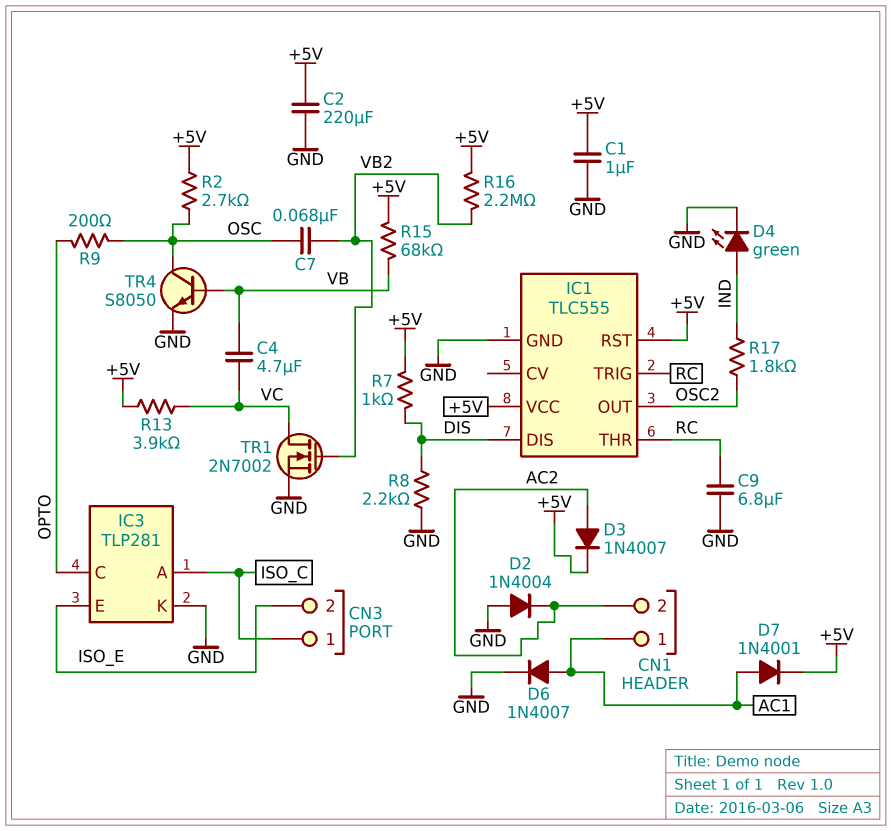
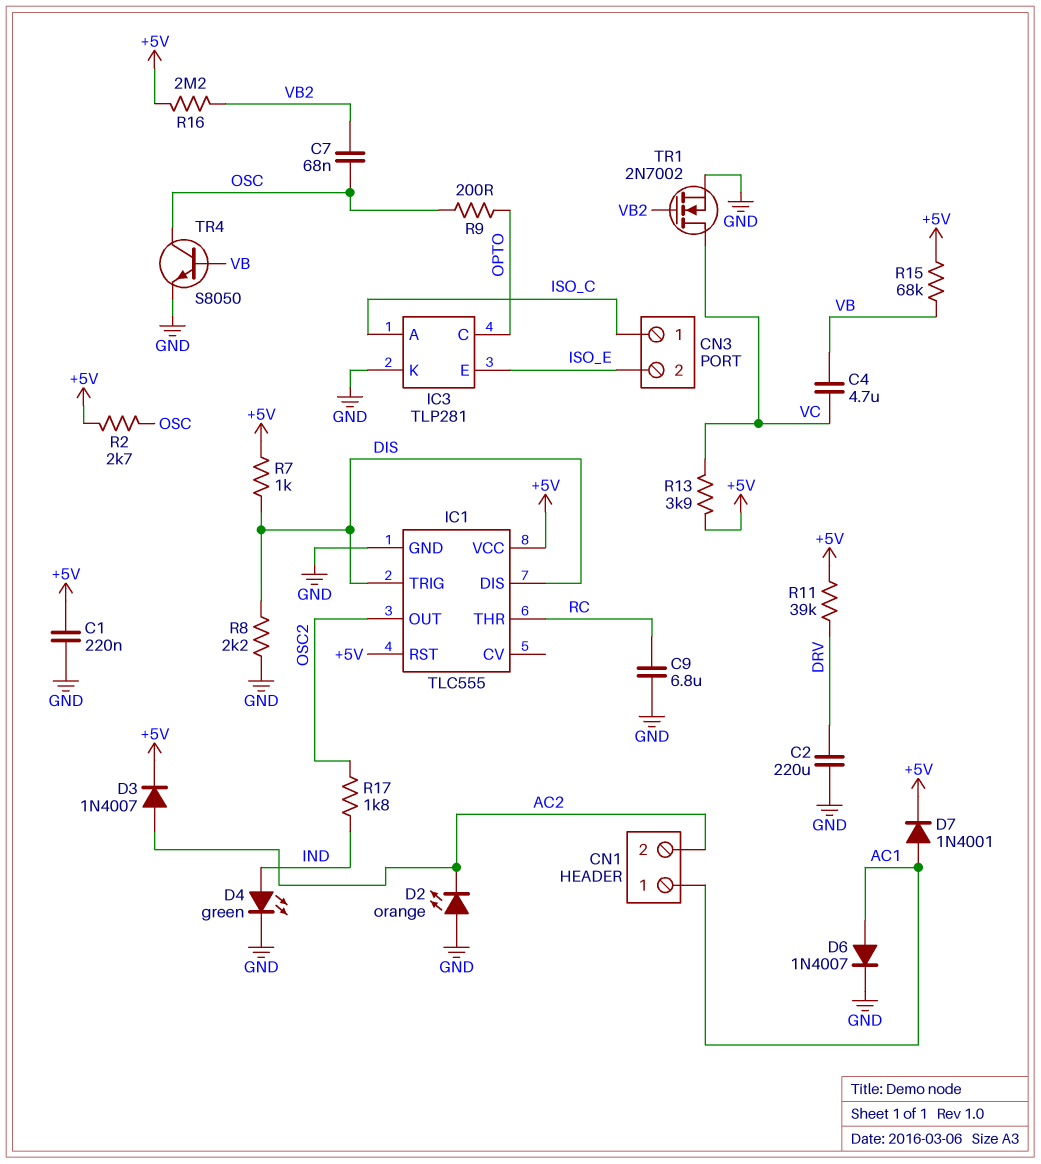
C1: 1uF (+5V, GND) -> 220nF (+5V, GND)
C2: 220uF (+5V, GND) -> 220uF (DRV, GND)
D2: diode 1N4004 (A GND, K AC2) -> LED orange (A GND, K AC2)
IC1 pin TRIG: RC -> DIS
R11: none -> 39k (+5V, DRV)

